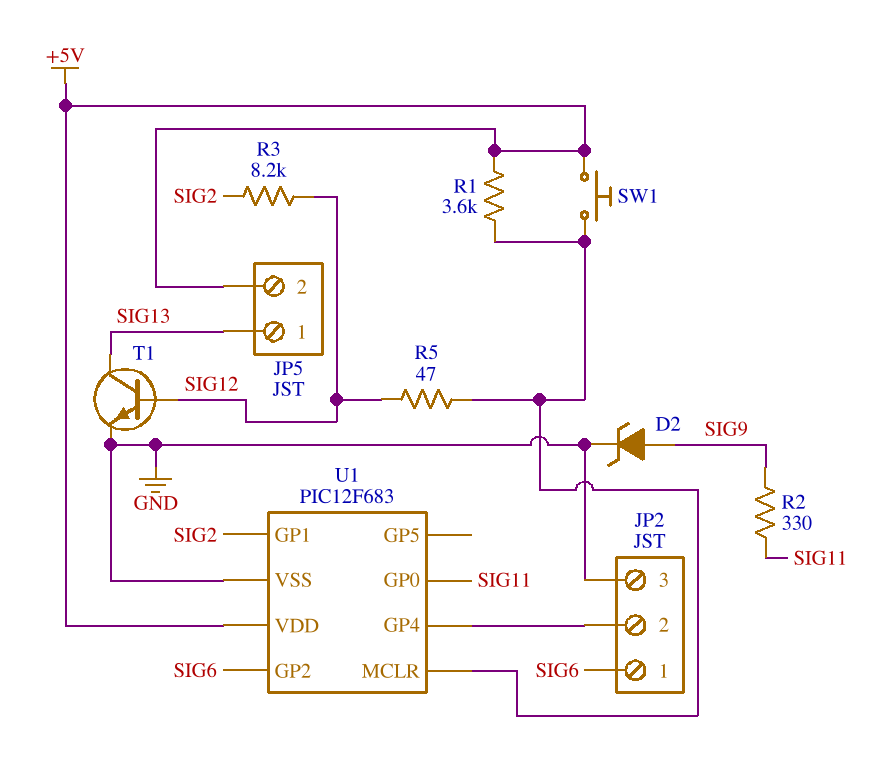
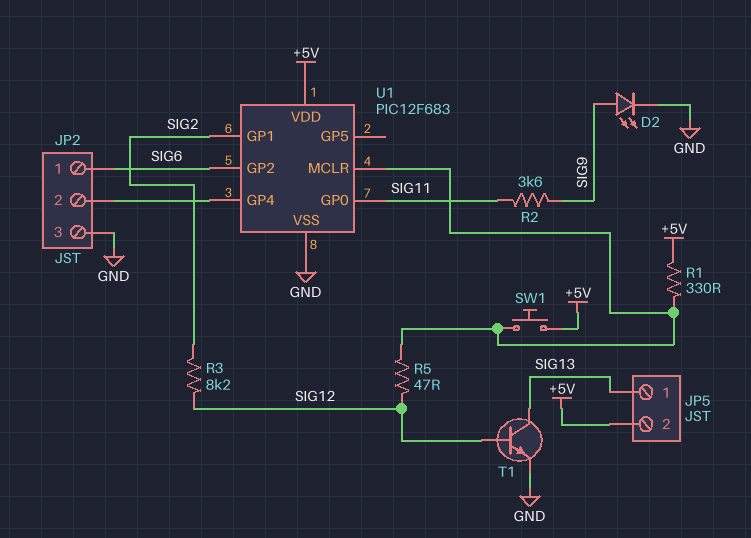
D2: zener (A SIG9, K GND) -> LED (A SIG9, K GND)
R1: 3.6k (+5V, U1/MCLR) -> 330 (+5V, U1/MCLR)
R2: 330 (SIG9, SIG11) -> 3.6k (SIG9, SIG11)

